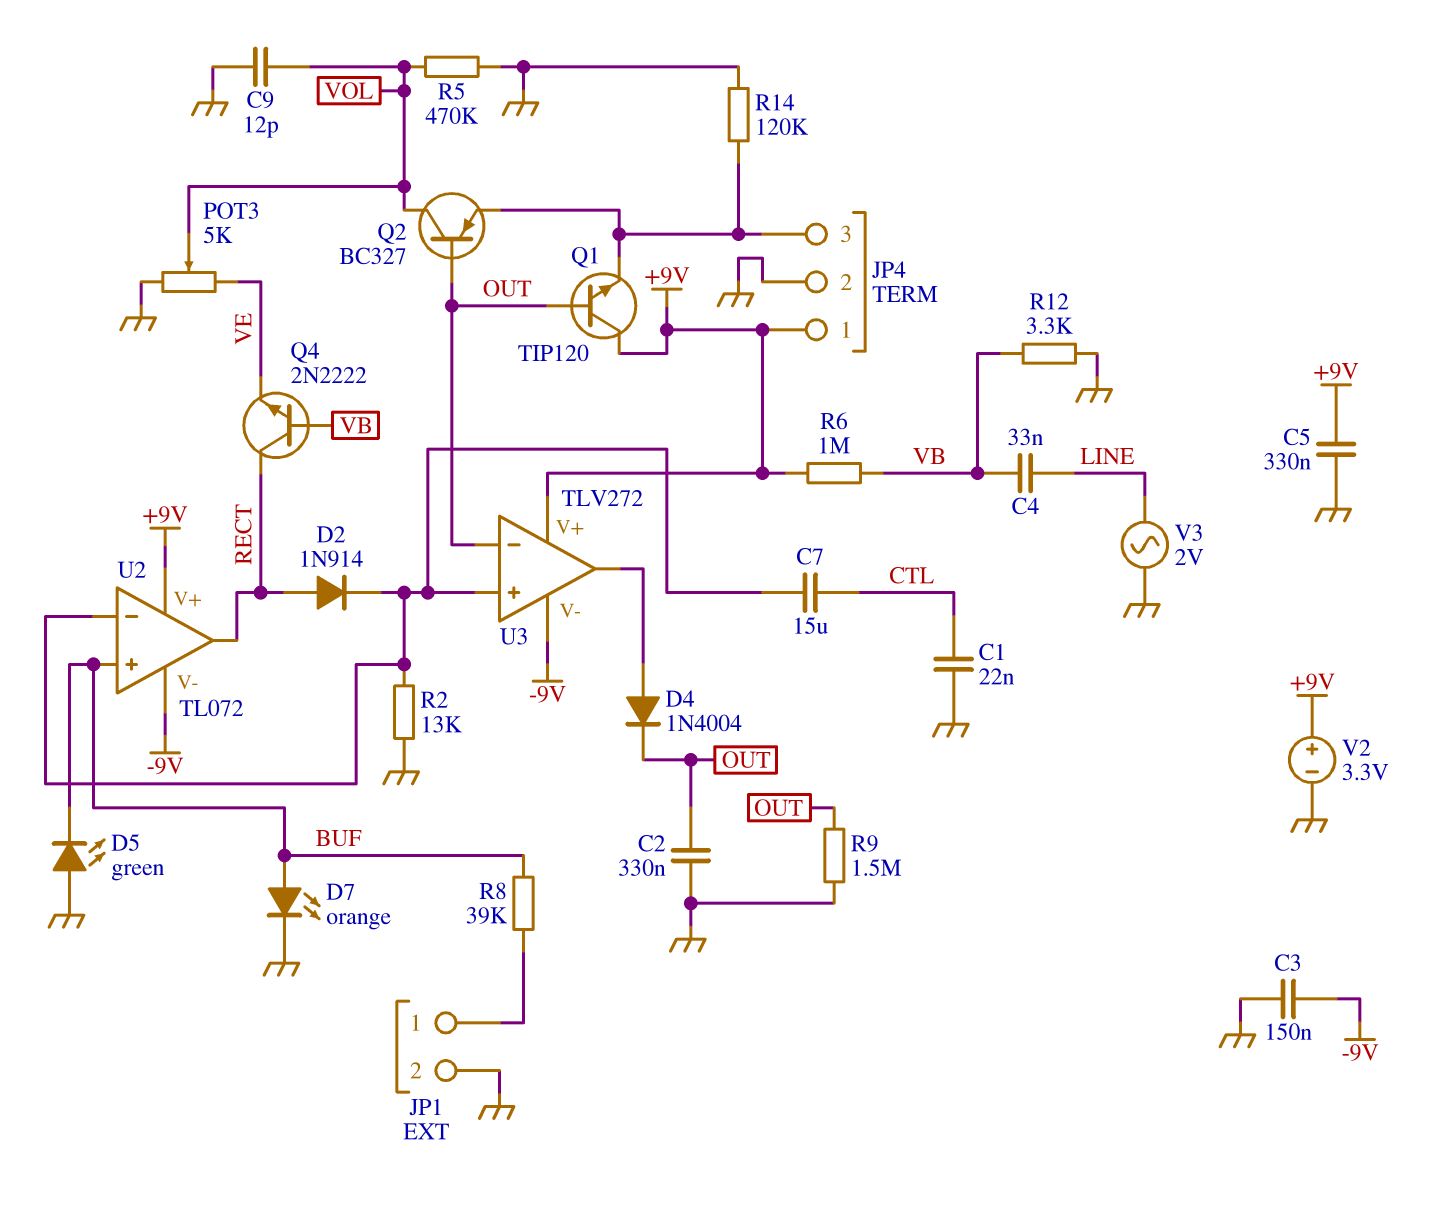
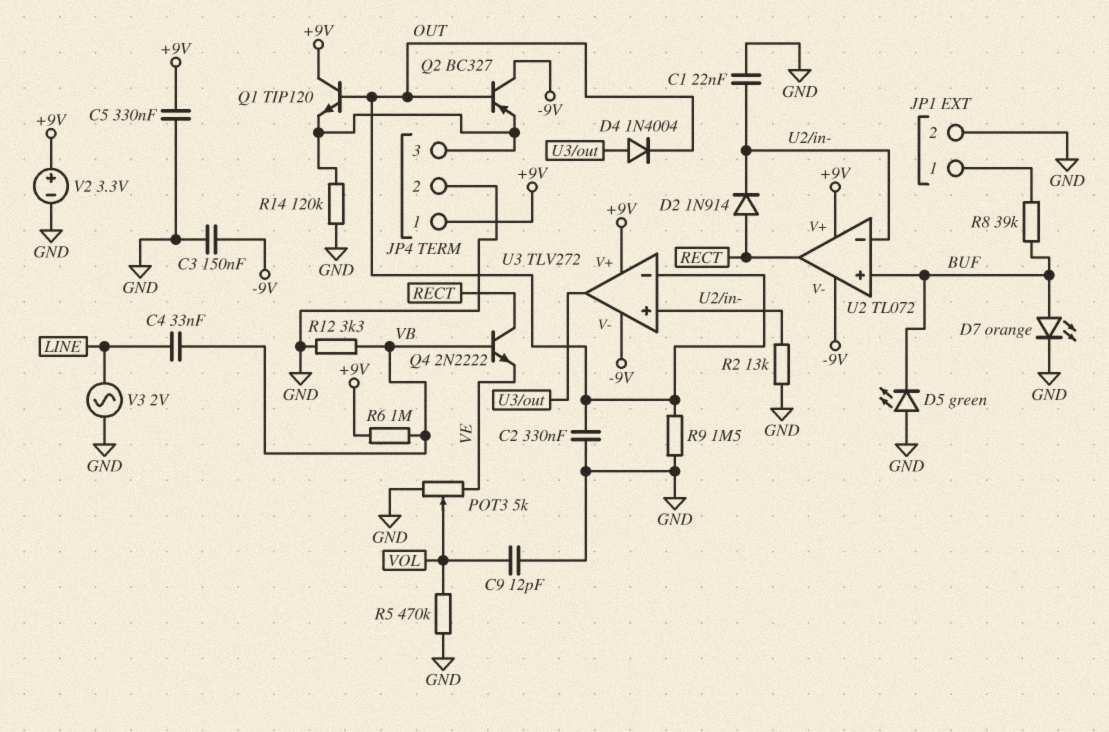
C1: 22nF (CTL, GND) -> 22nF (GND, U2/in-)
C7: 15uF (CTL, U2/in-) -> none
Q2: PNP BC327 (B OUT, C VOL, E JP4/3) -> PNP BC327 (B OUT, C -9V, E JP4/3)

